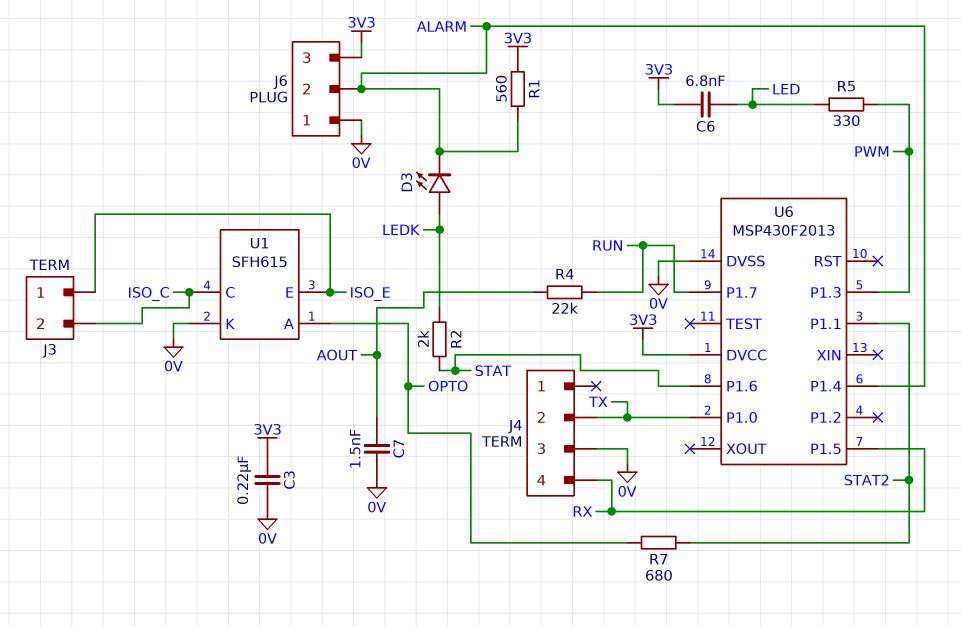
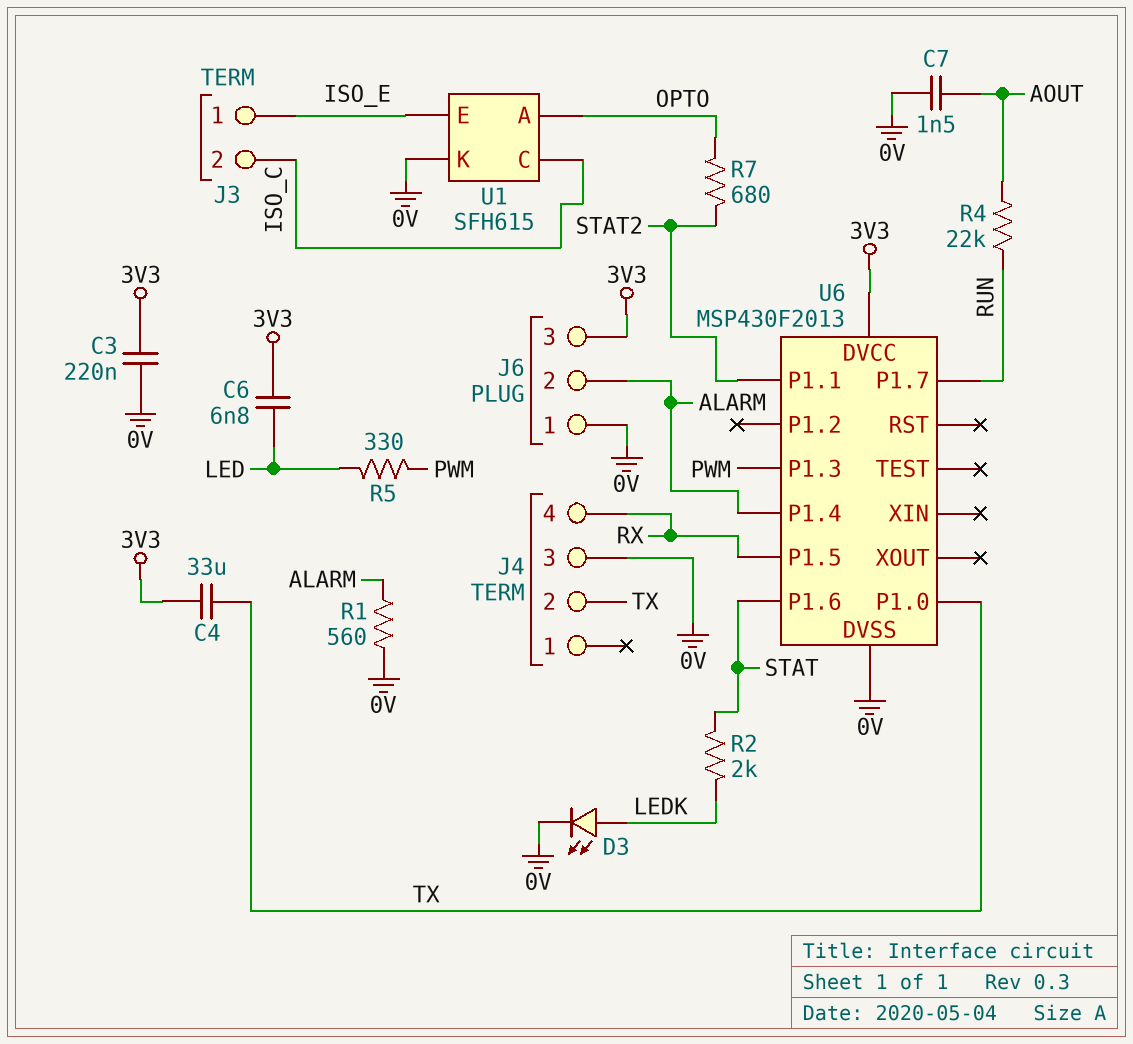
C4: none -> 33uF (3V3, TX)
D3: LED (A LEDK, K ALARM) -> LED (A LEDK, K 0V)
R1: 560 (3V3, ALARM) -> 560 (0V, ALARM)

